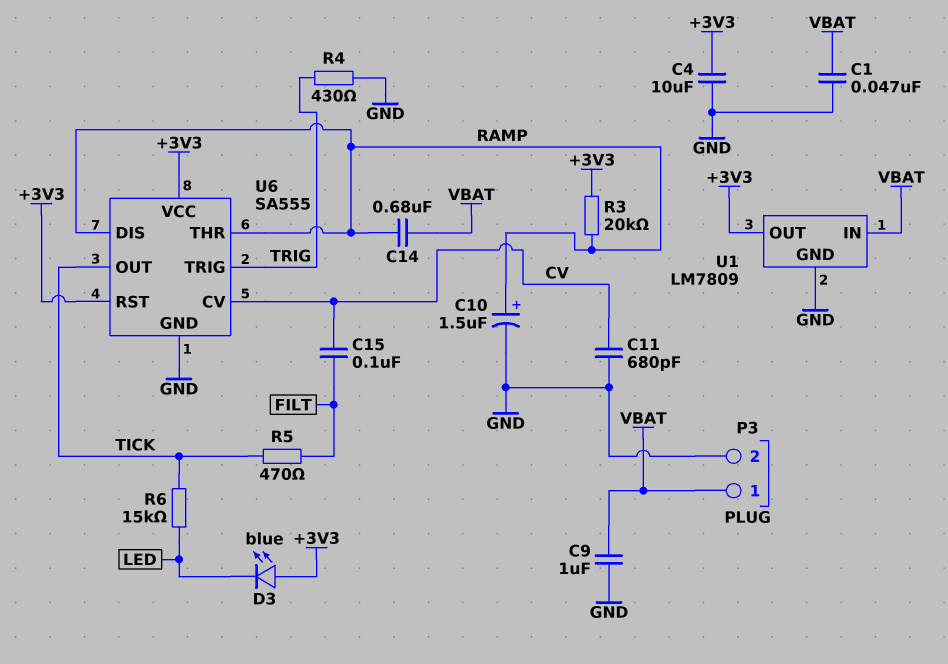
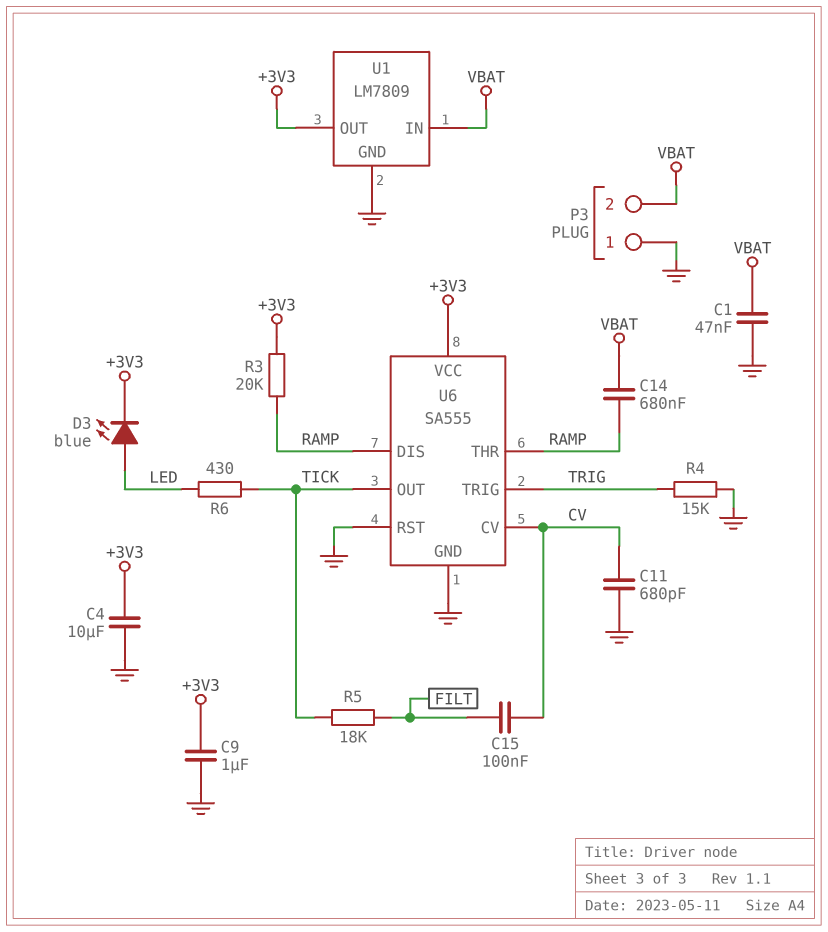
C9: 1uF (GND, VBAT) -> 1uF (+3V3, GND)
C10: 1.5uF (plus RAMP, minus GND) -> none
D3: LED blue (A +3V3, K LED) -> LED blue (A LED, K +3V3)
P3 pin 1: VBAT -> GND
P3 pin 2: GND -> VBAT
R4: 430 (GND, TRIG) -> 15k (GND, TRIG)
R5: 470 (FILT, TICK) -> 18k (FILT, TICK)
R6: 15k (LED, TICK) -> 430 (LED, TICK)
U6 pin RST: +3V3 -> GND

